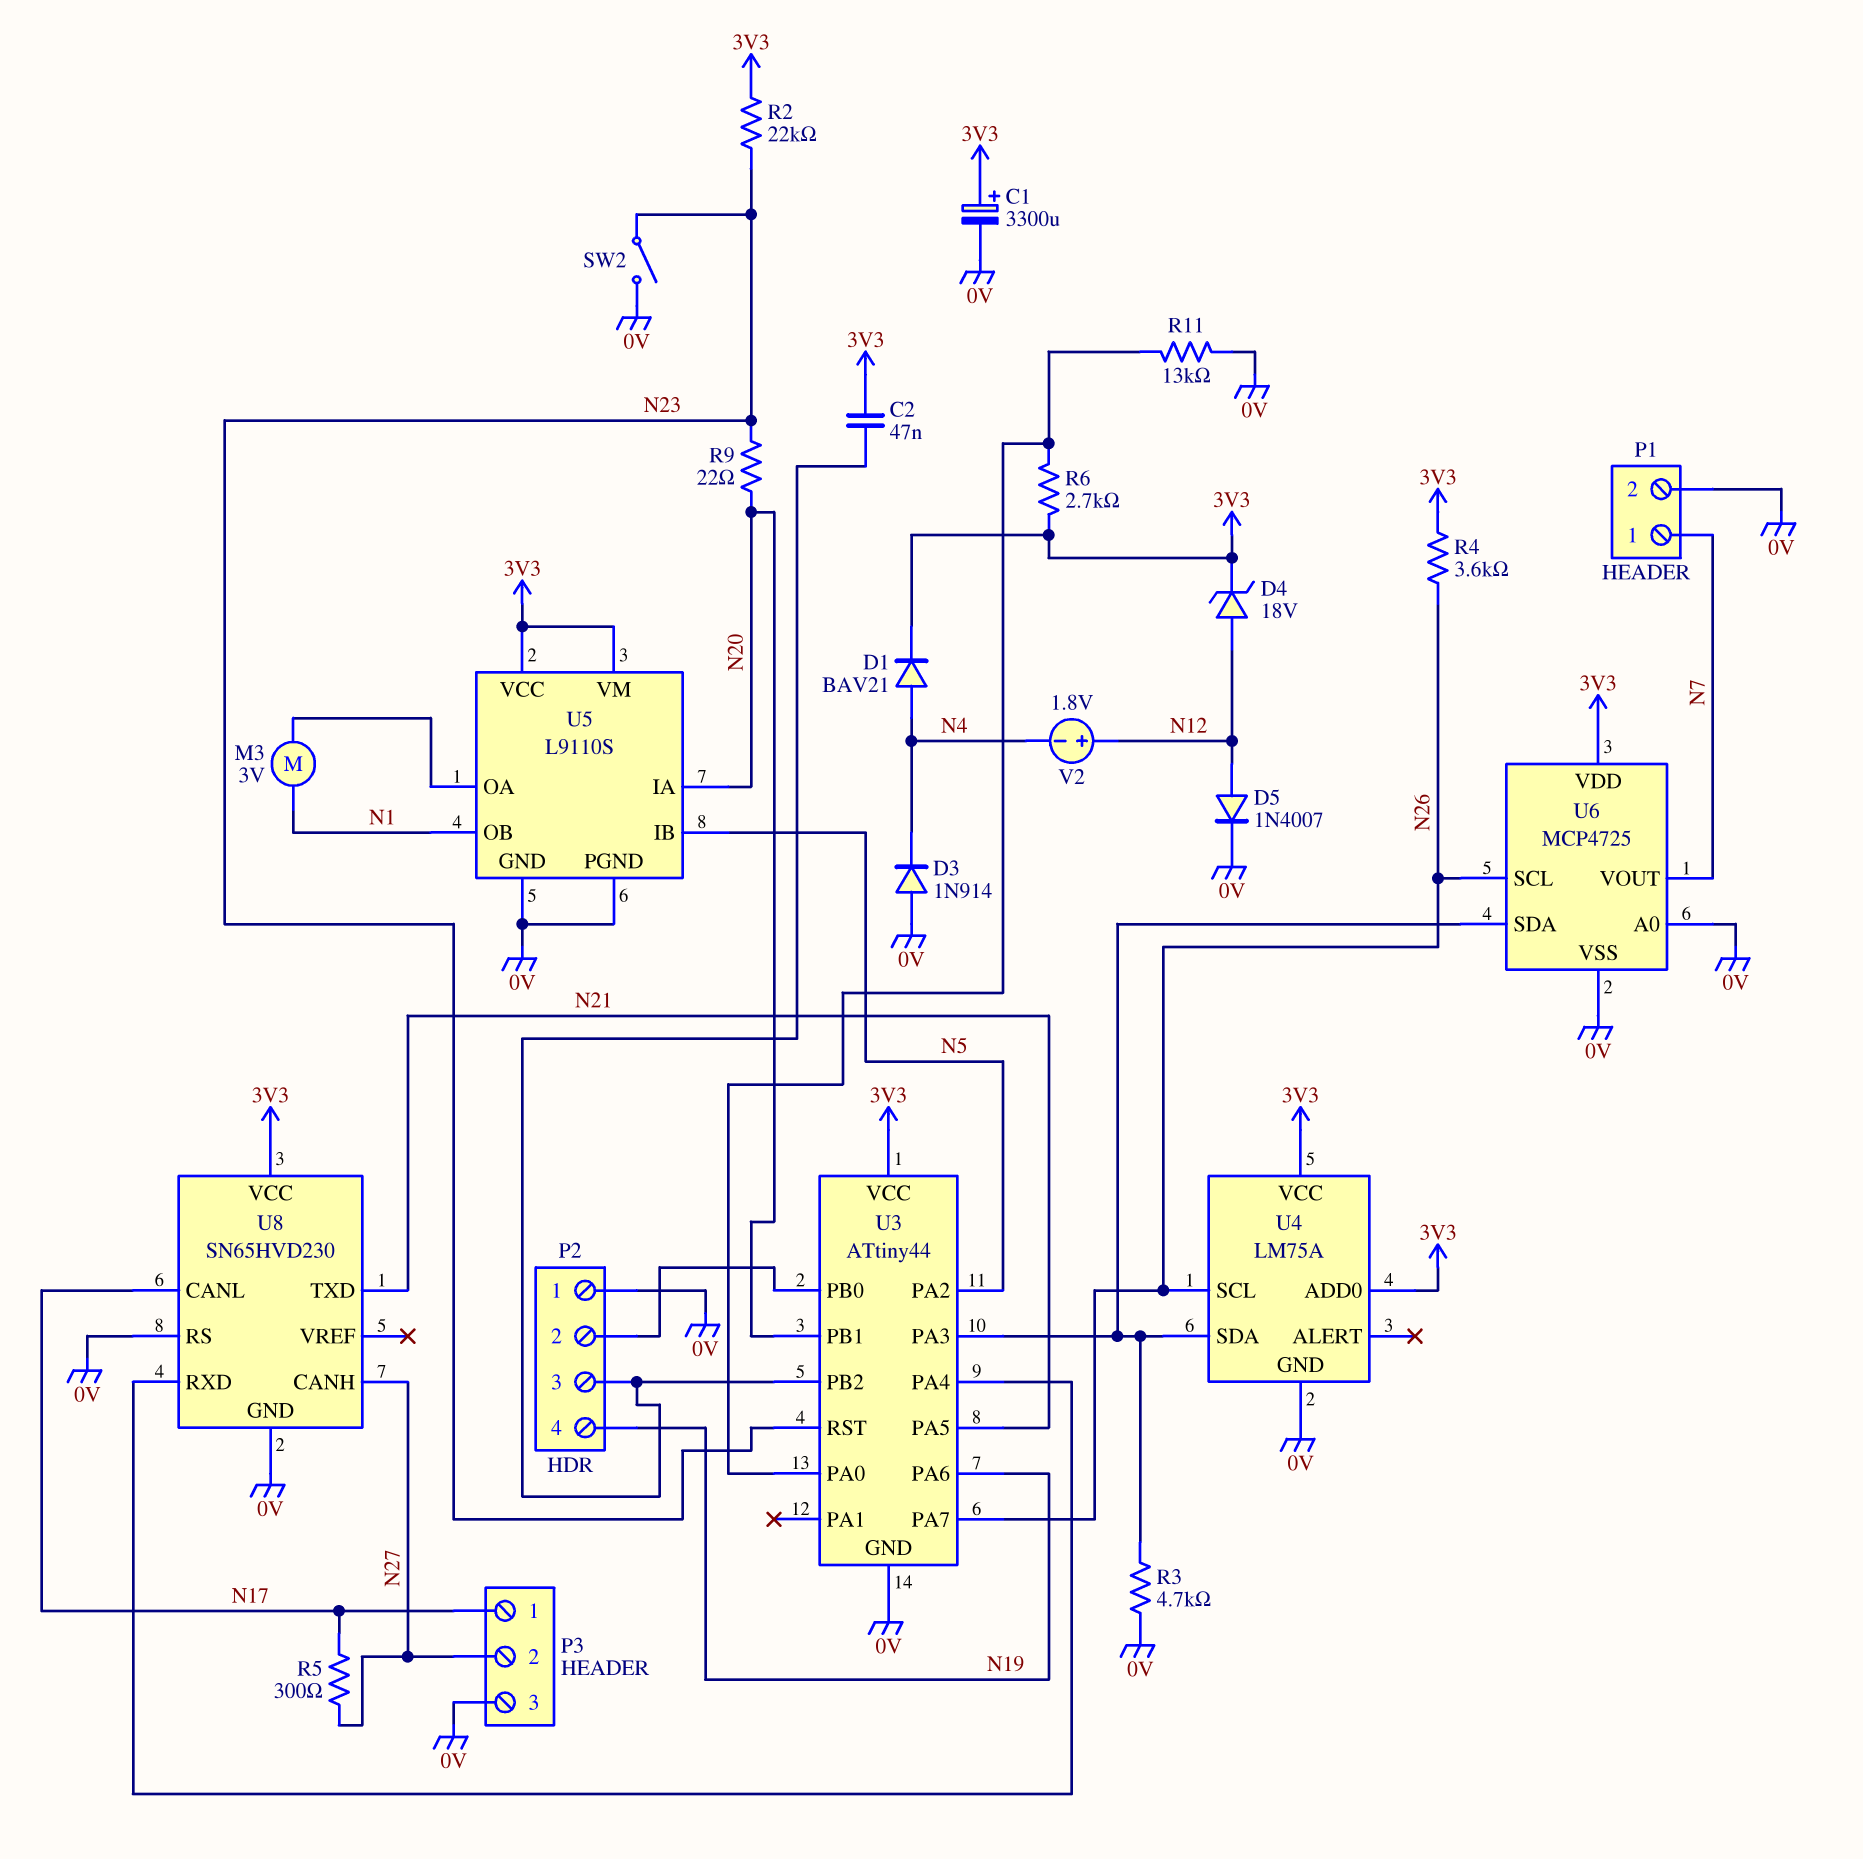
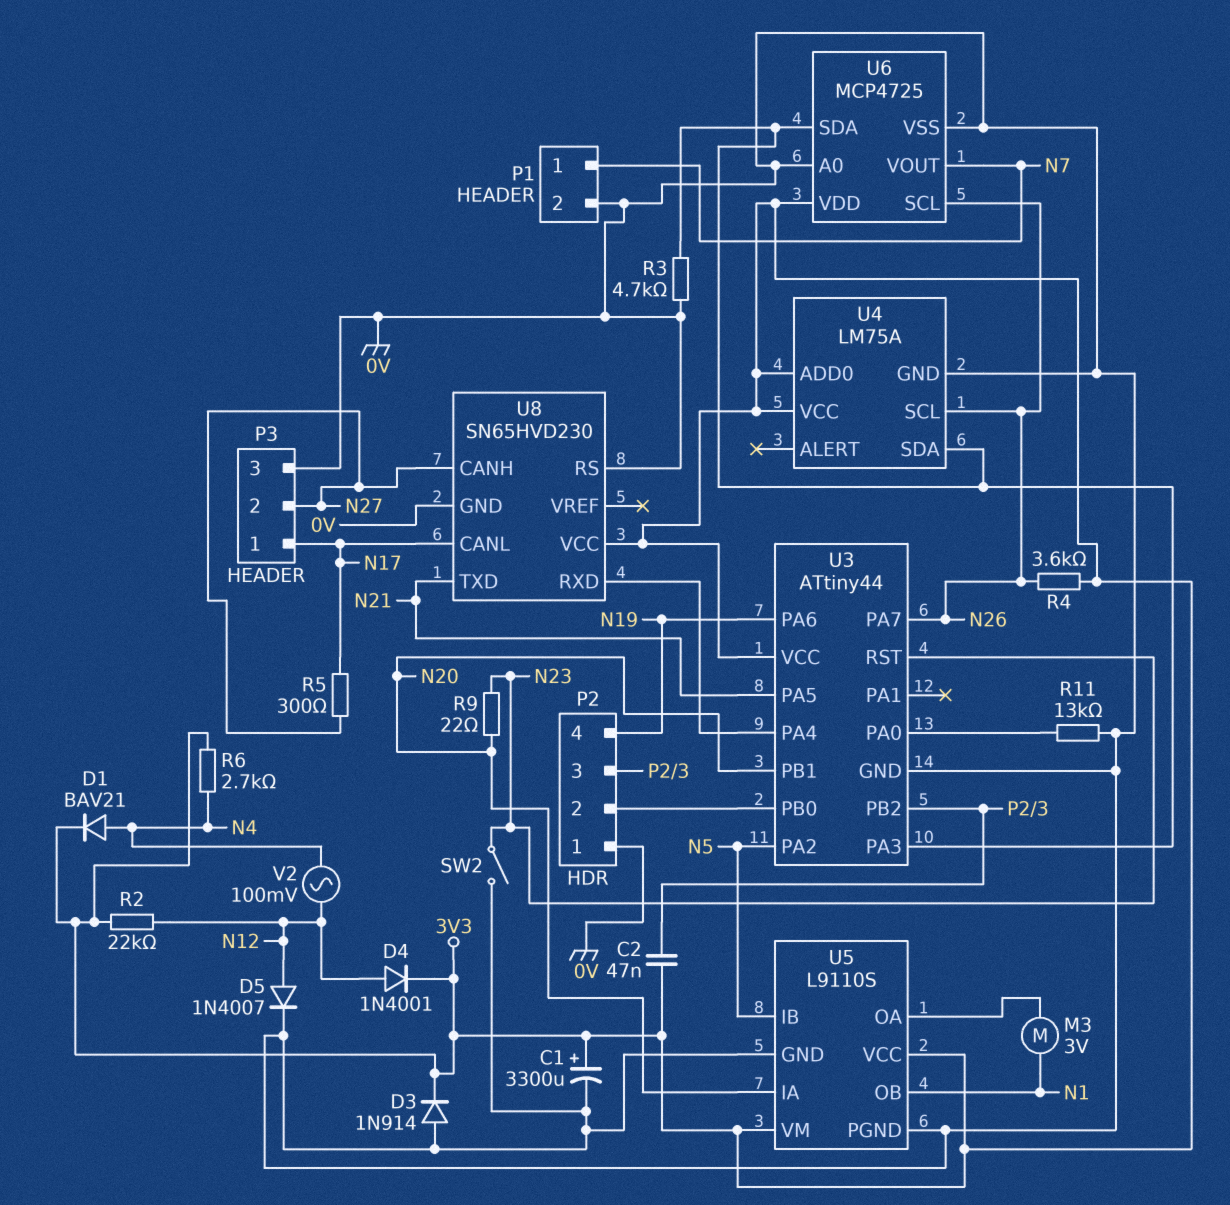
D3: diode 1N914 (A 0V, K N4) -> diode 1N914 (A 0V, K 3V3)
D4: zener 18V (A N12, K 3V3) -> diode 1N4001 (A N12, K 3V3)
R2: 22k (3V3, N23) -> 22k (3V3, N12)
R6: 2.7k (3V3, U3/PA0) -> 2.7k (3V3, N4)
V2: 1.8V (plus N12, minus N4) -> AC 100mV (N4, N12)

